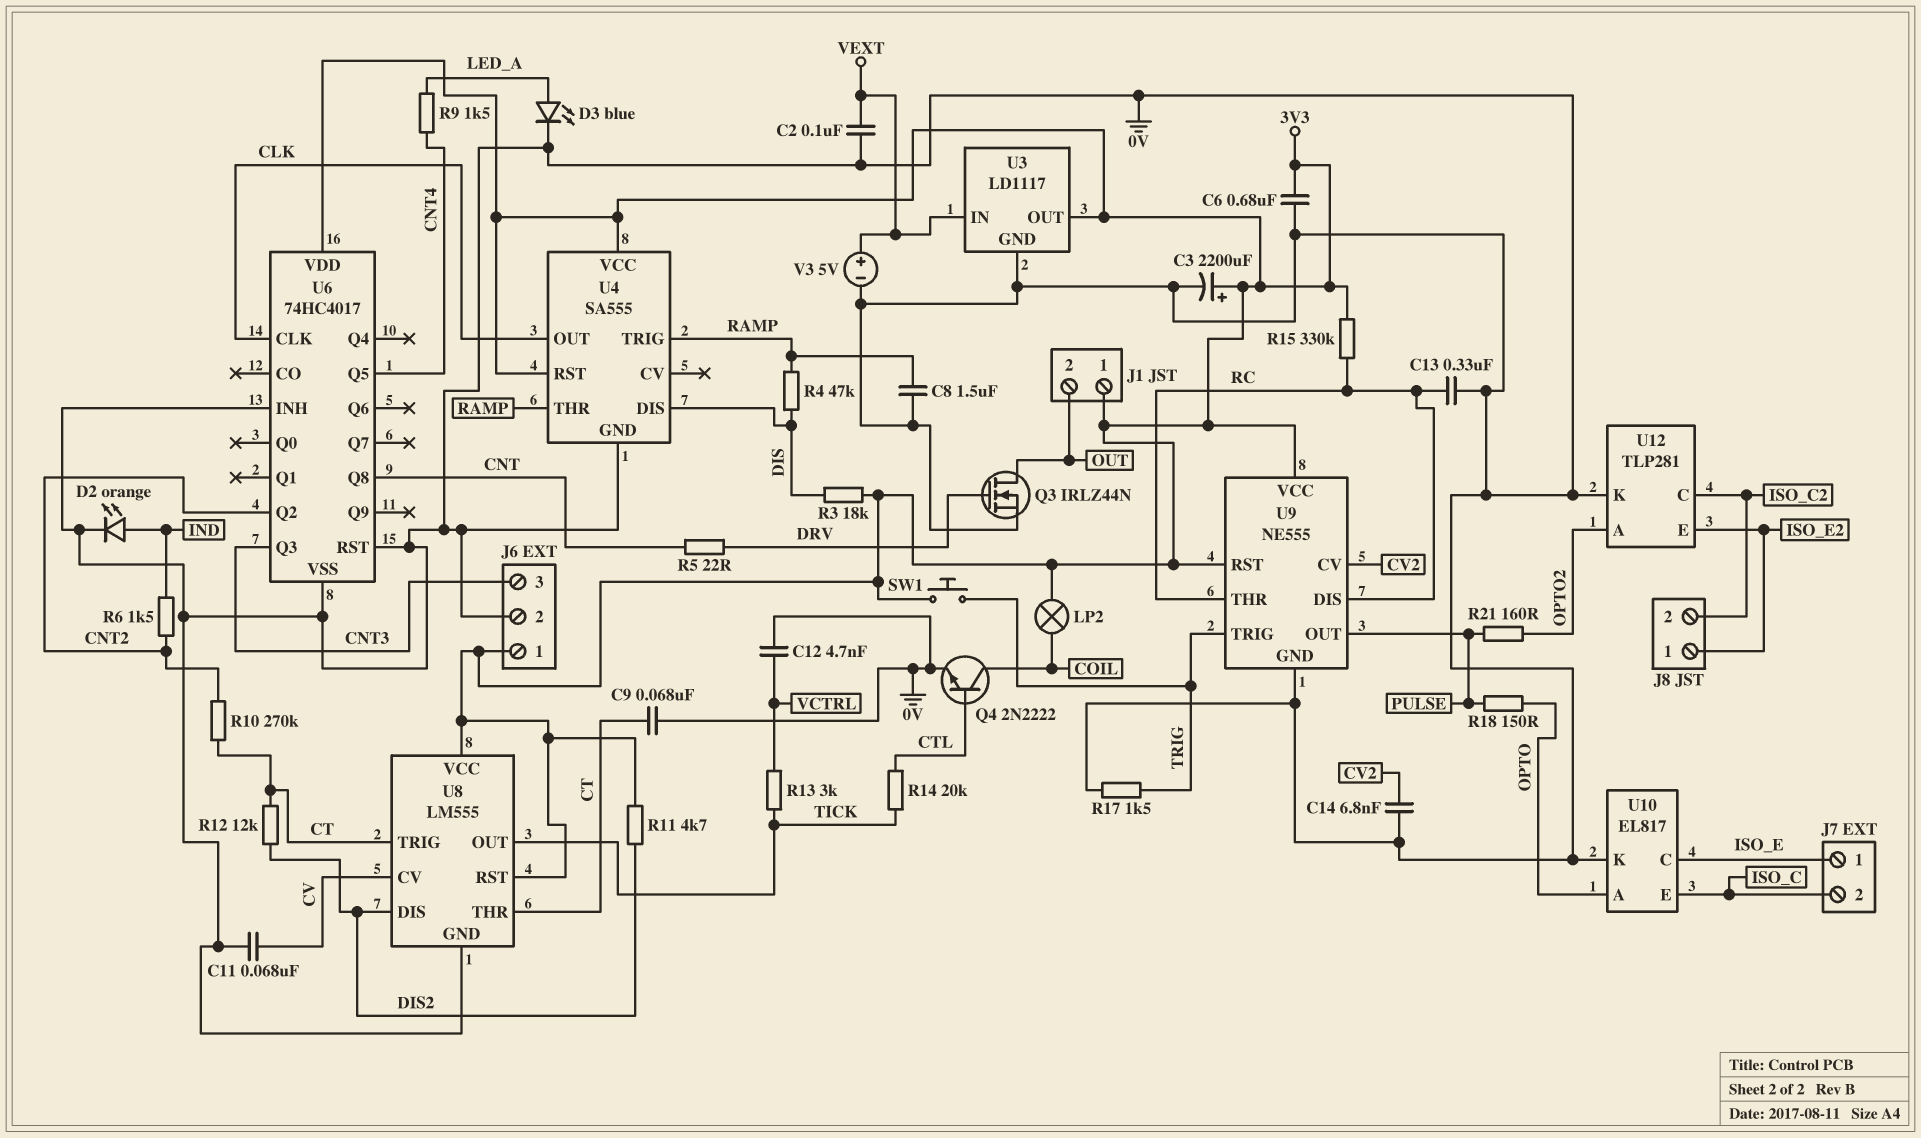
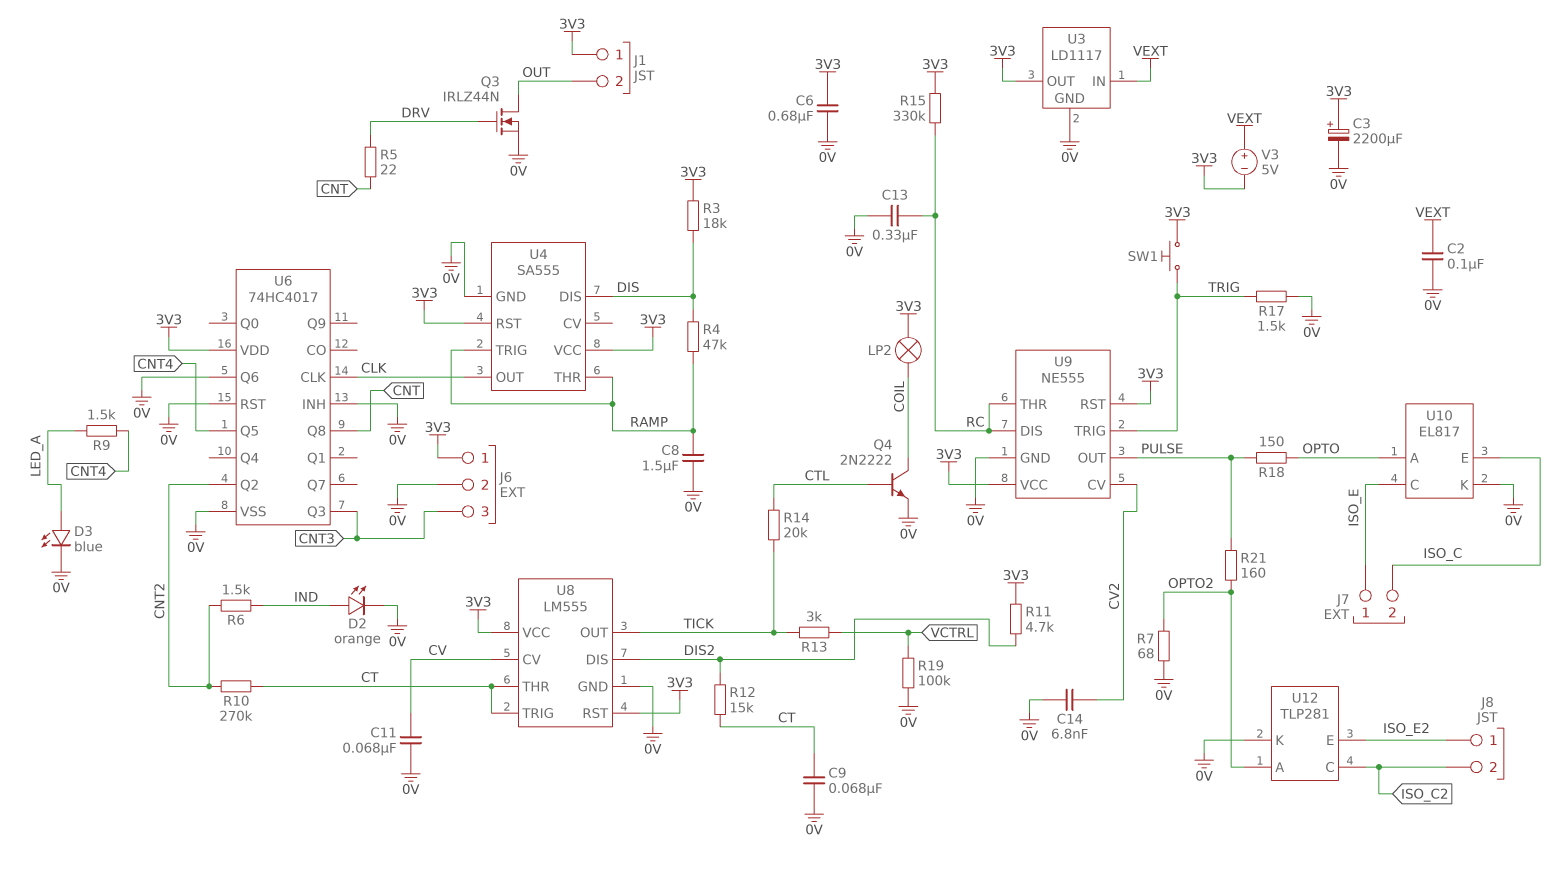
C12: 4.7nF (0V, VCTRL) -> none
R7: none -> 68 (0V, OPTO2)
R12: 12k (CT, DIS2) -> 15k (CT, DIS2)
R19: none -> 100k (0V, VCTRL)
U6 pin Q6: none -> 0V
V3: 5V (plus VEXT, minus 0V) -> 5V (plus VEXT, minus 3V3)

